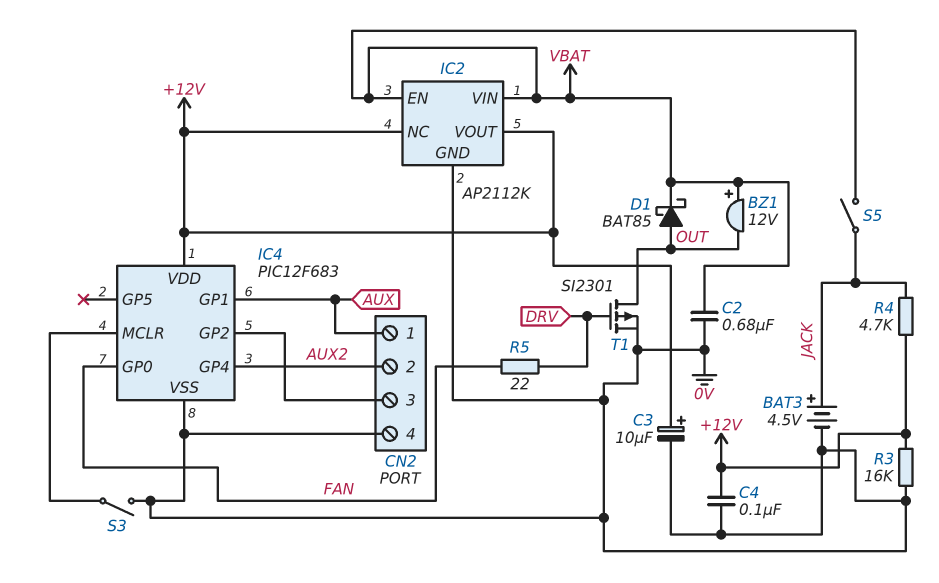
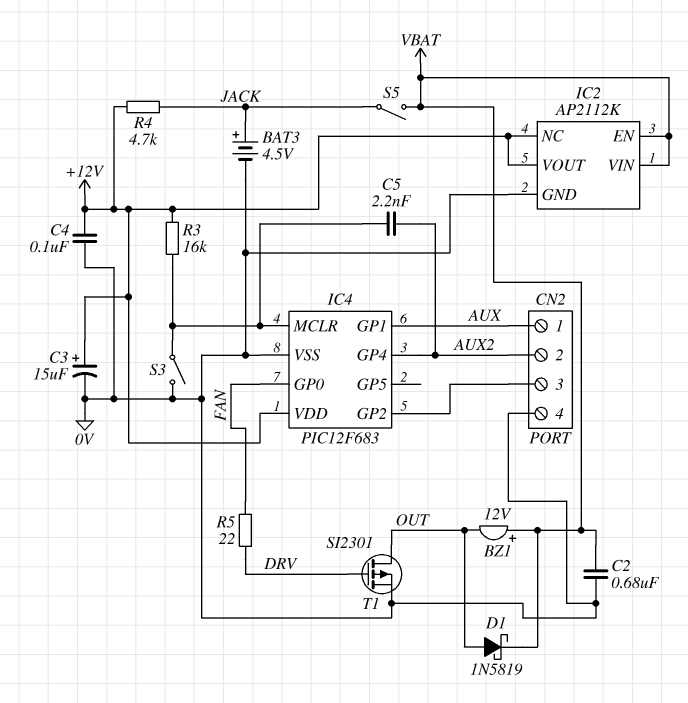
C3: 10uF (plus +12V, minus 0V) -> 15uF (plus +12V, minus 0V)
C5: none -> 2.2nF (AUX2, IC4/MCLR)
D1: schottky BAT85 (A OUT, K VBAT) -> schottky 1N5819 (A OUT, K VBAT)
R3: 16k (+12V, 0V) -> 16k (+12V, IC4/MCLR)

